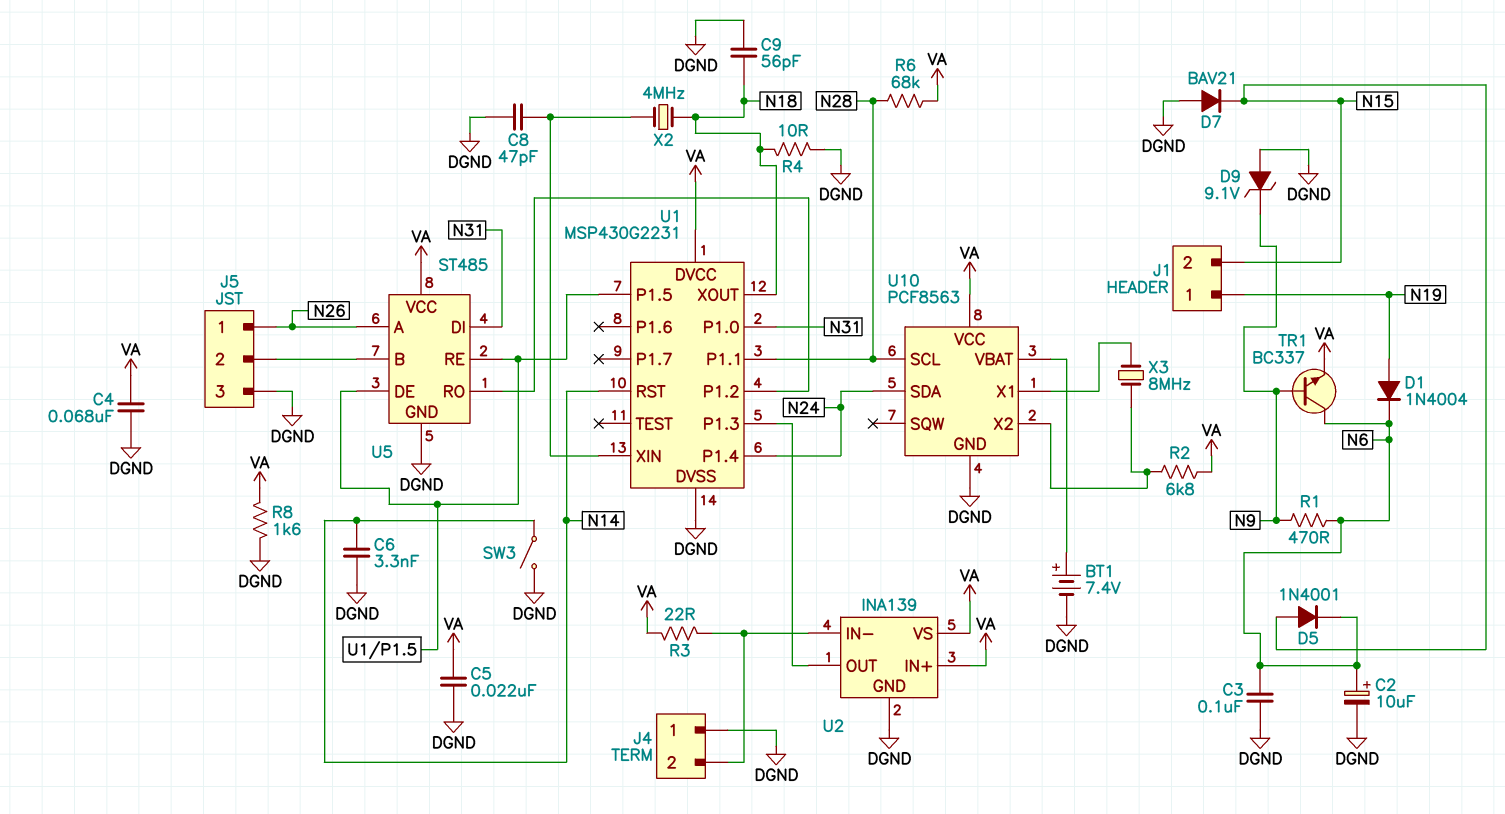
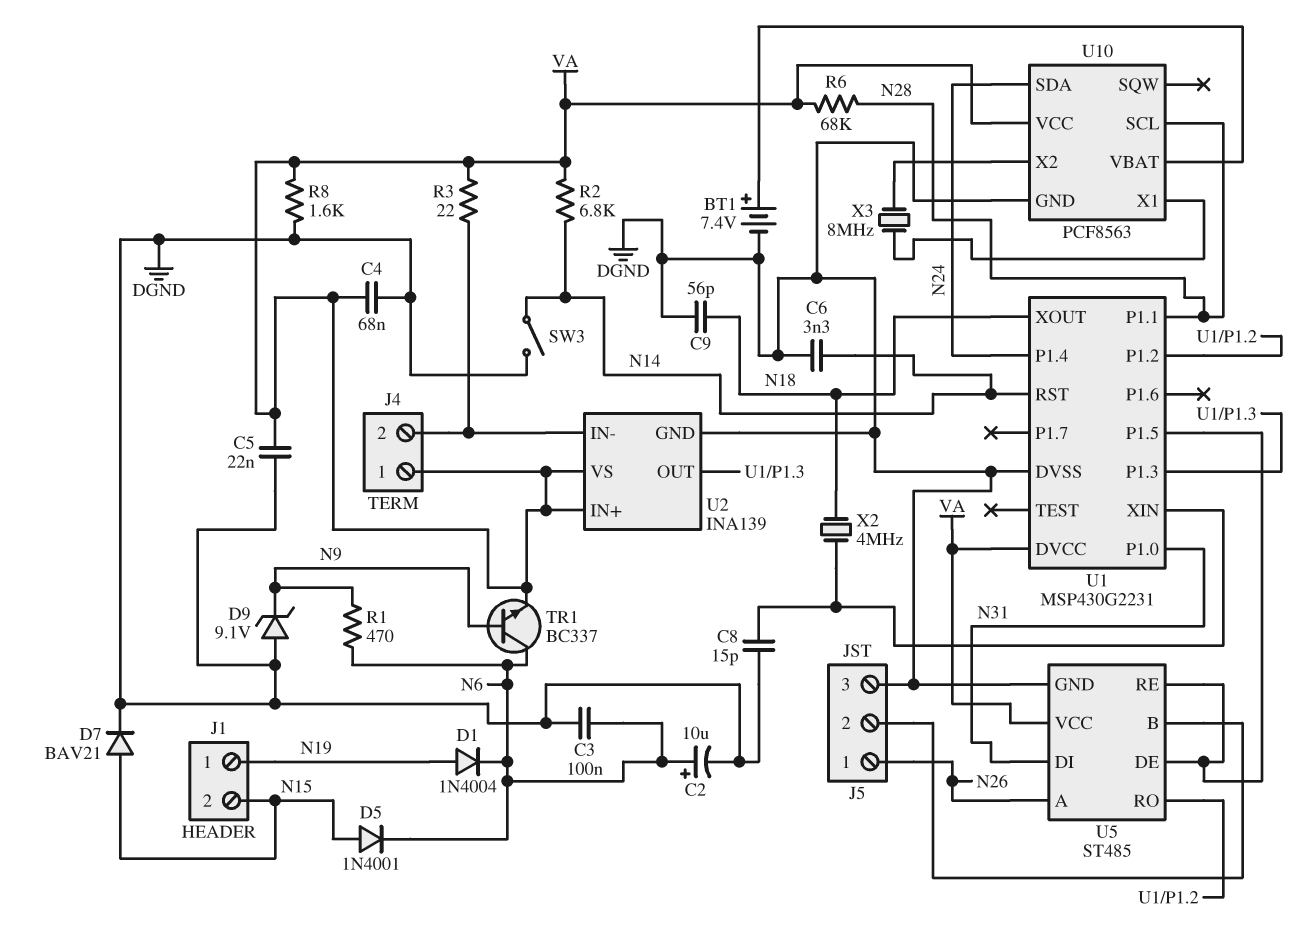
C8: 47pF (DGND, U1/XIN) -> 15pF (DGND, U1/XIN)
D7: diode BAV21 (A DGND, K N15) -> diode BAV21 (A N15, K DGND)
J4 pin 1: DGND -> VA
R2: 6.8k (U10/X2, VA) -> 6.8k (N14, VA)
R4: 10 (DGND, N18) -> none

